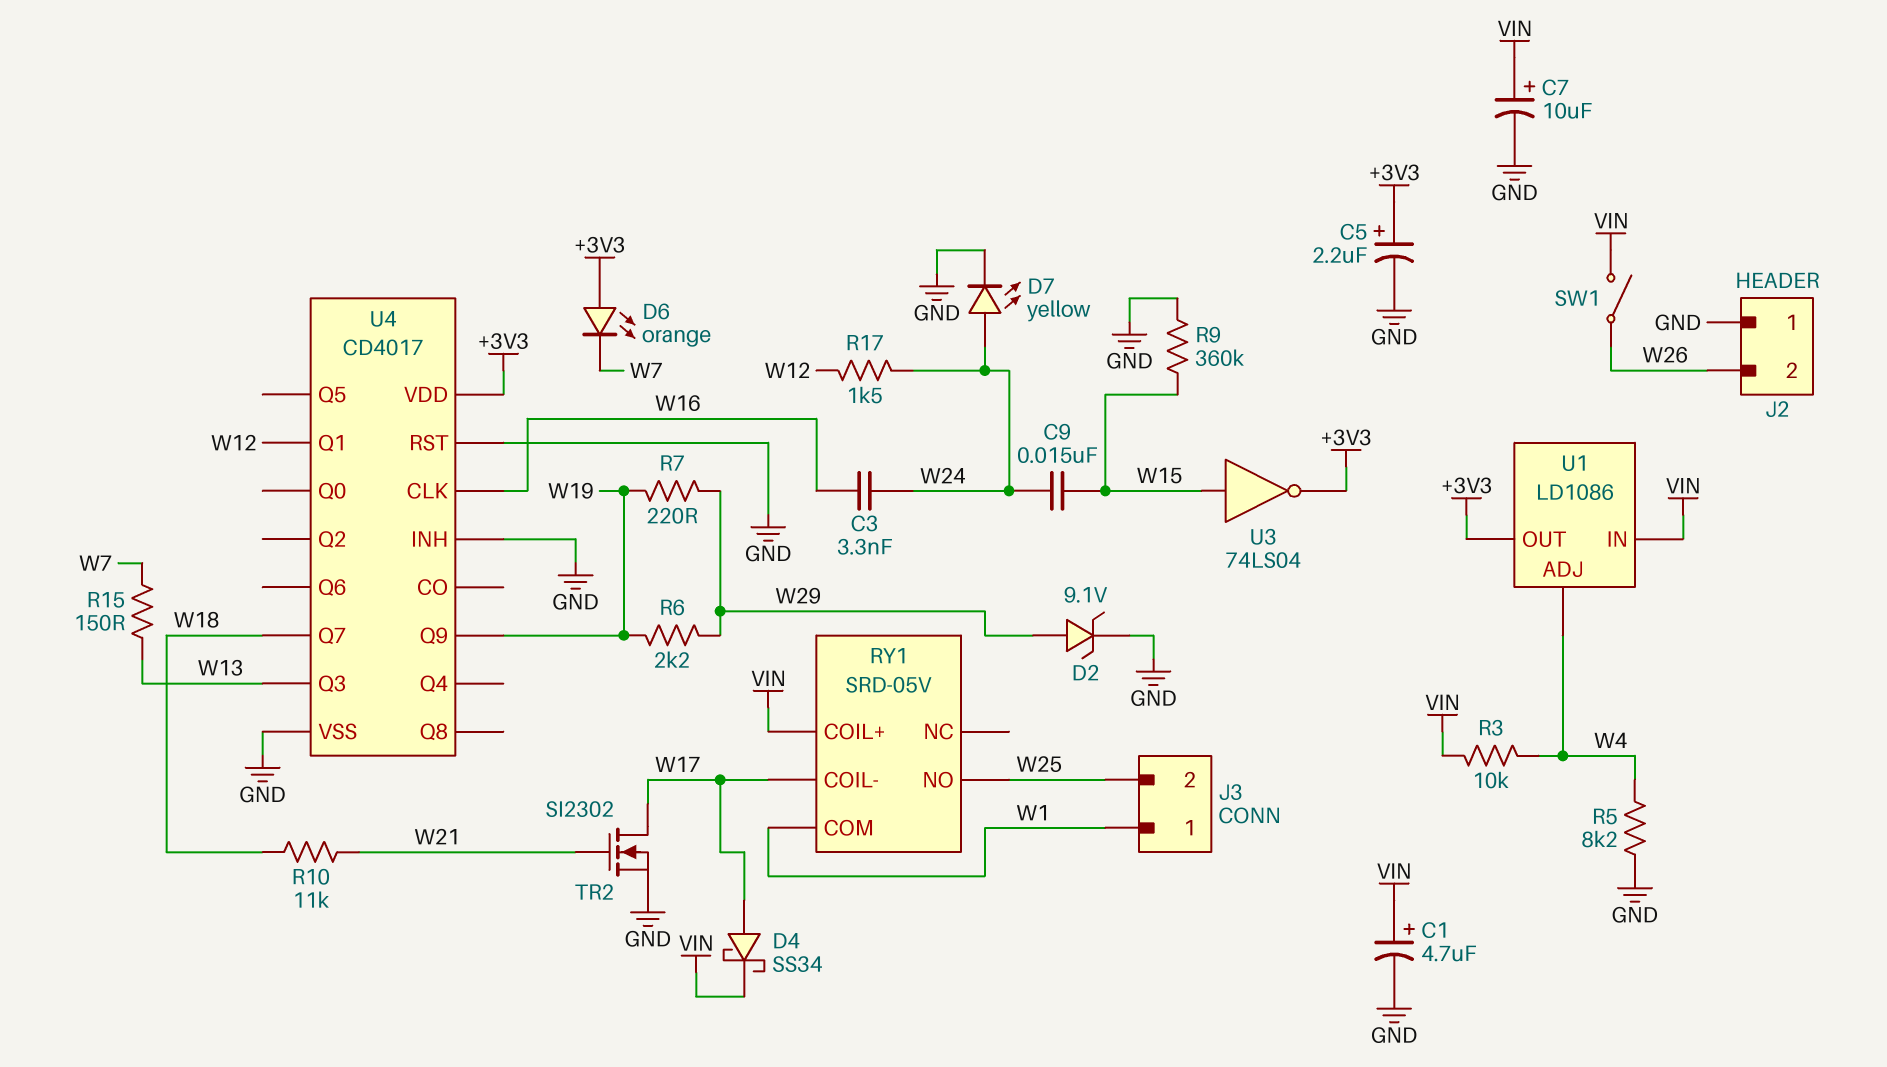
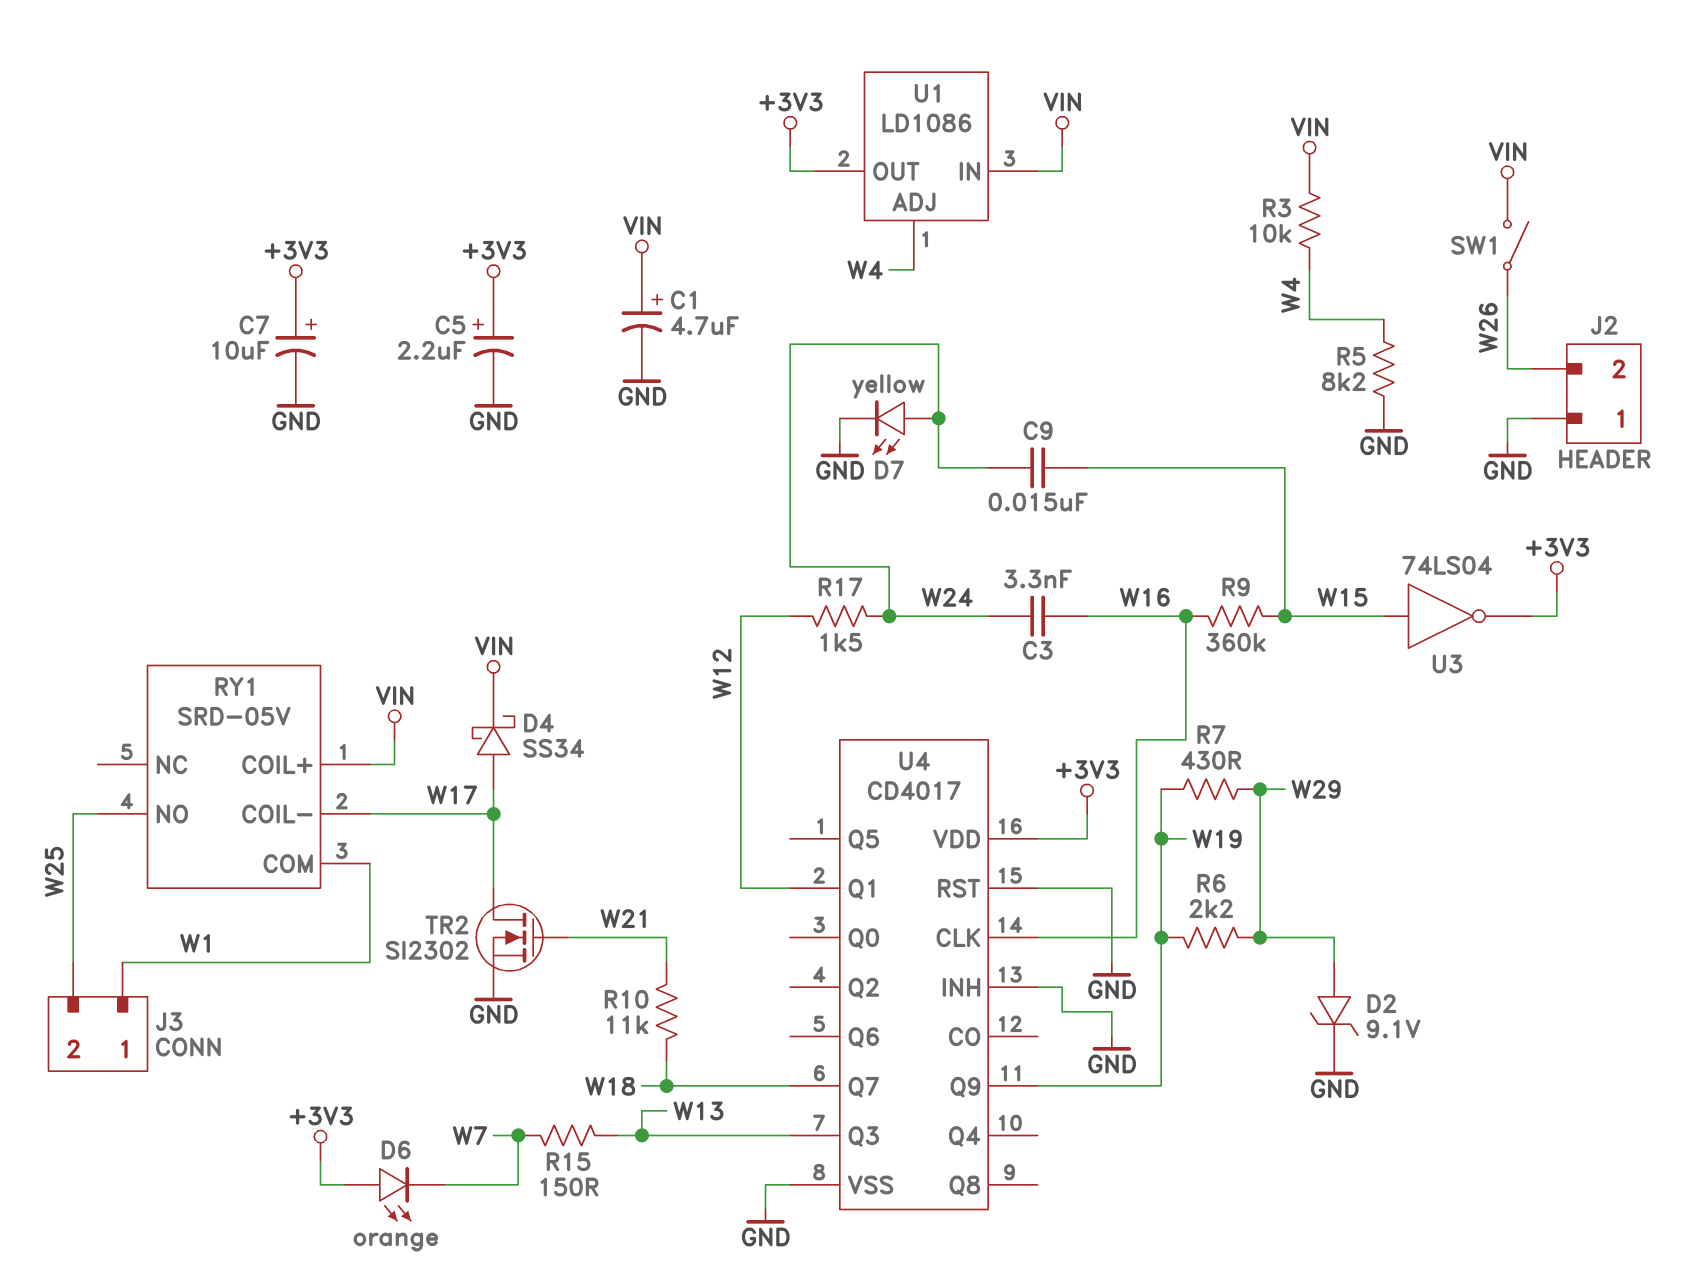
C7: 10uF (plus VIN, minus GND) -> 10uF (plus +3V3, minus GND)
R7: 220 (W19, W29) -> 430 (W19, W29)
R9: 360k (GND, W15) -> 360k (W15, W16)

